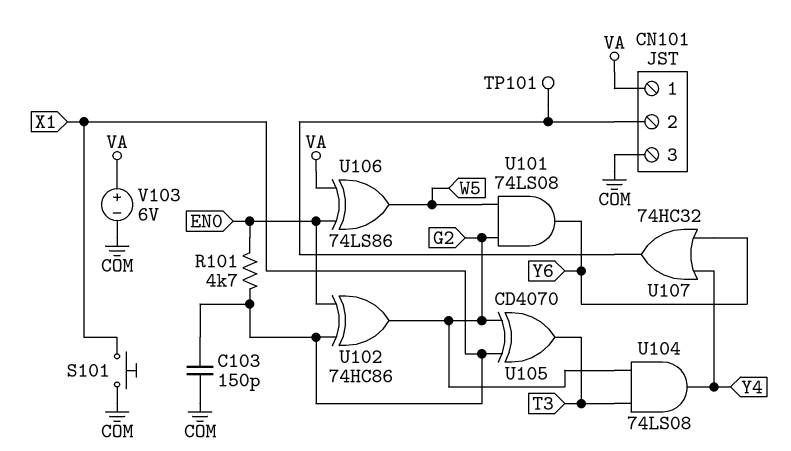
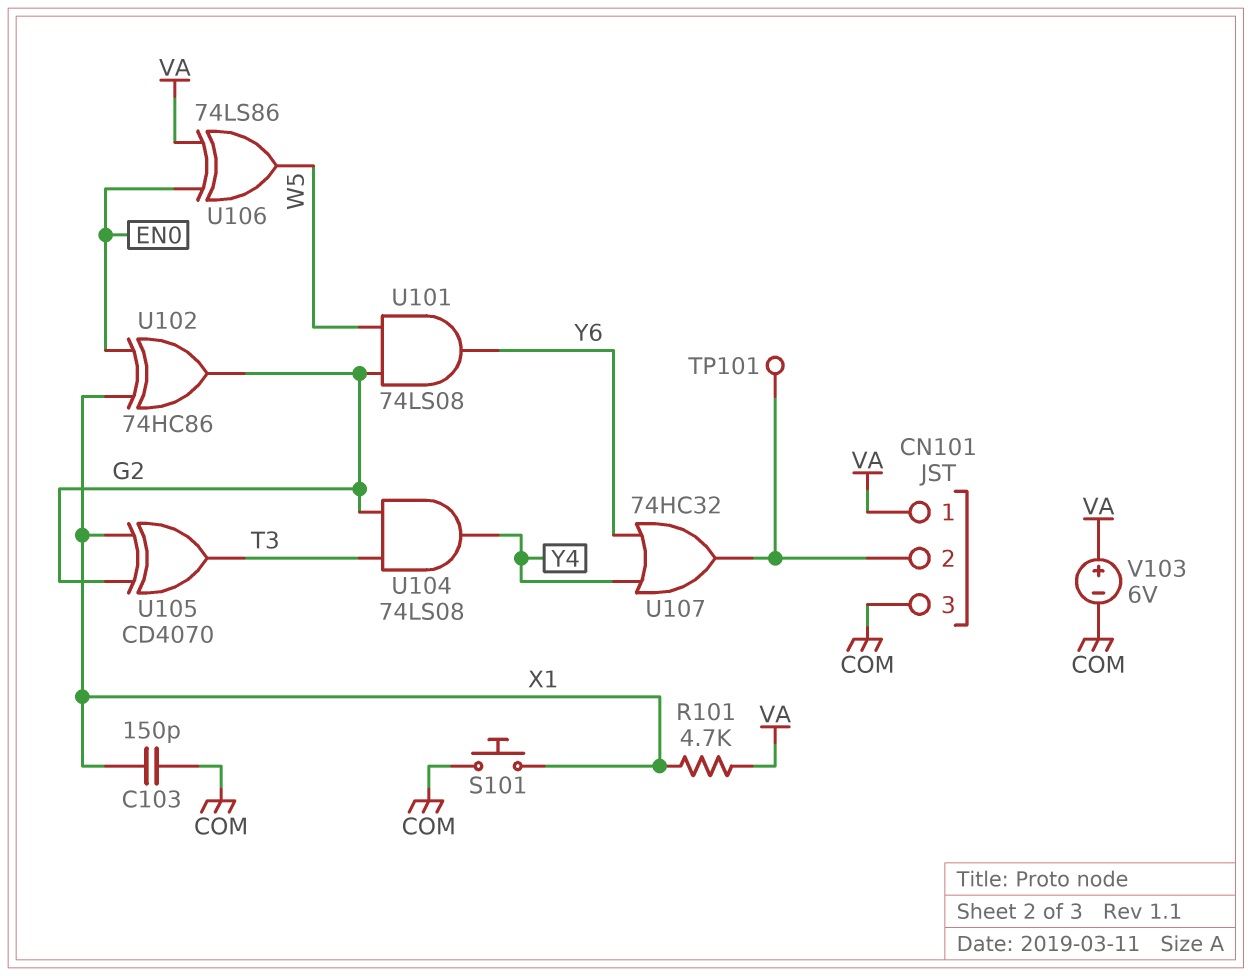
R101: 4.7k (EN0, X1) -> 4.7k (VA, X1)

